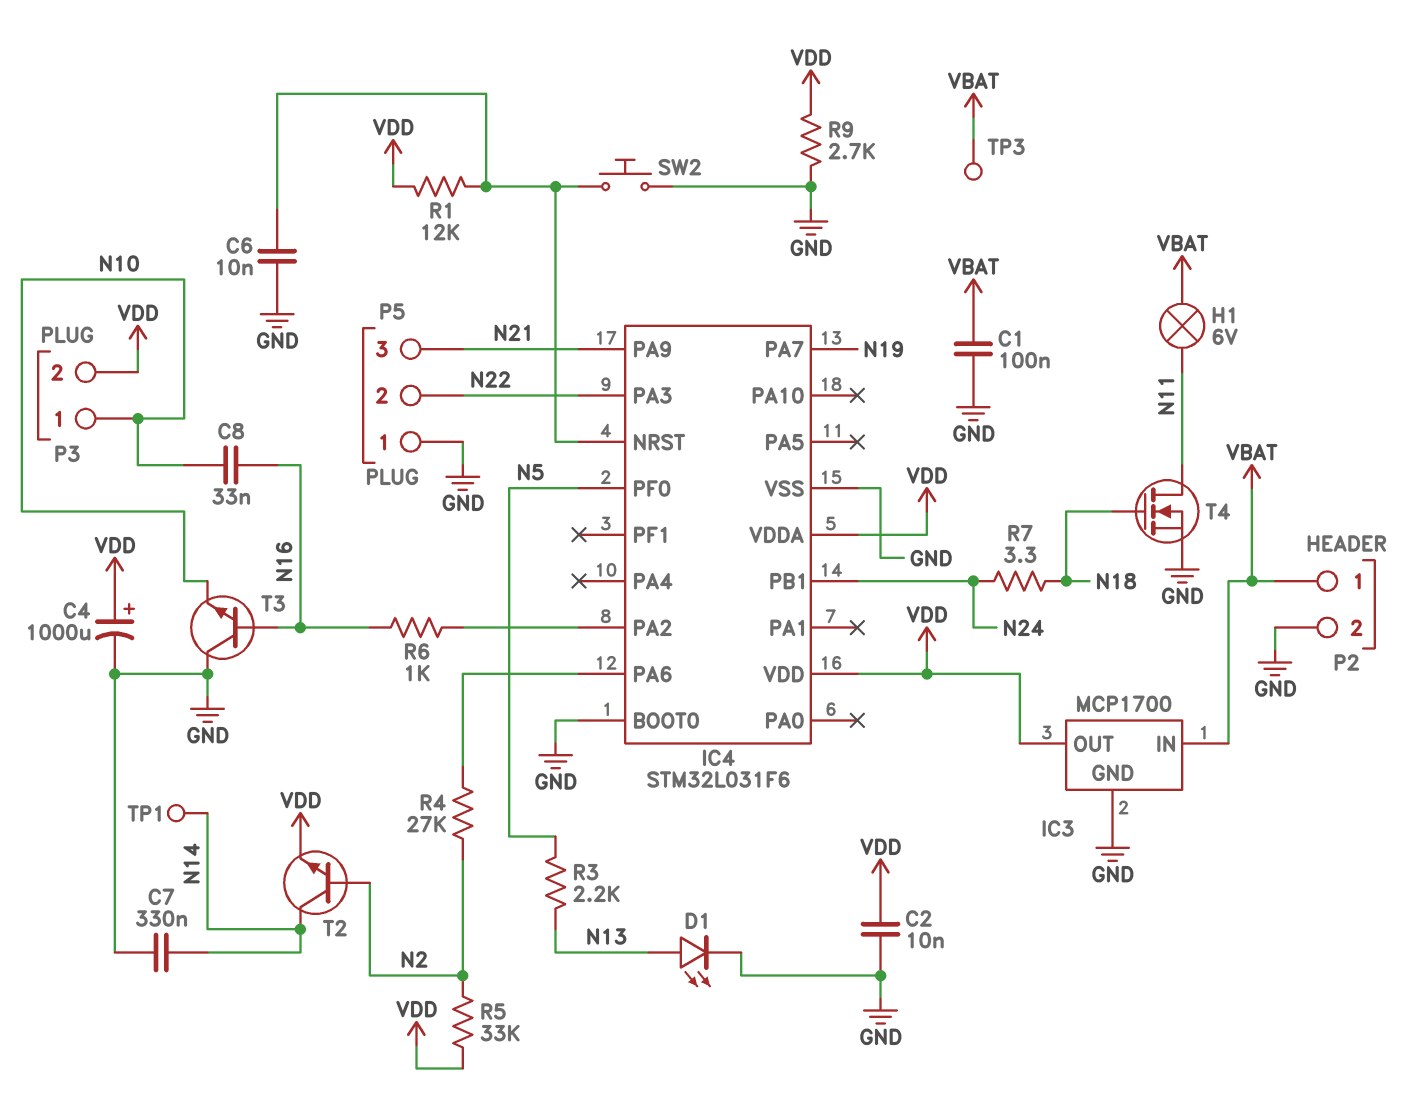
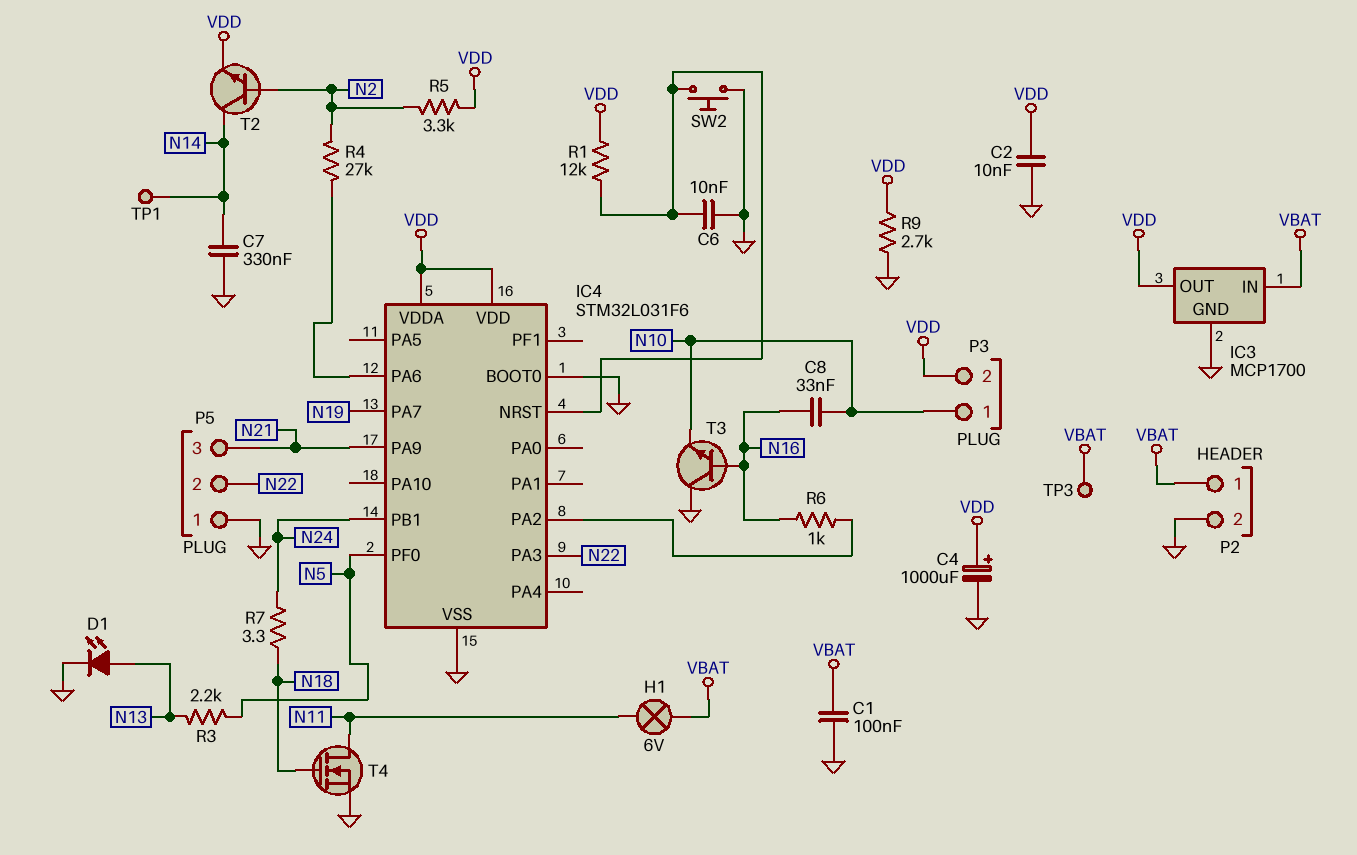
R5: 33k (N2, VDD) -> 3.3k (N2, VDD)

